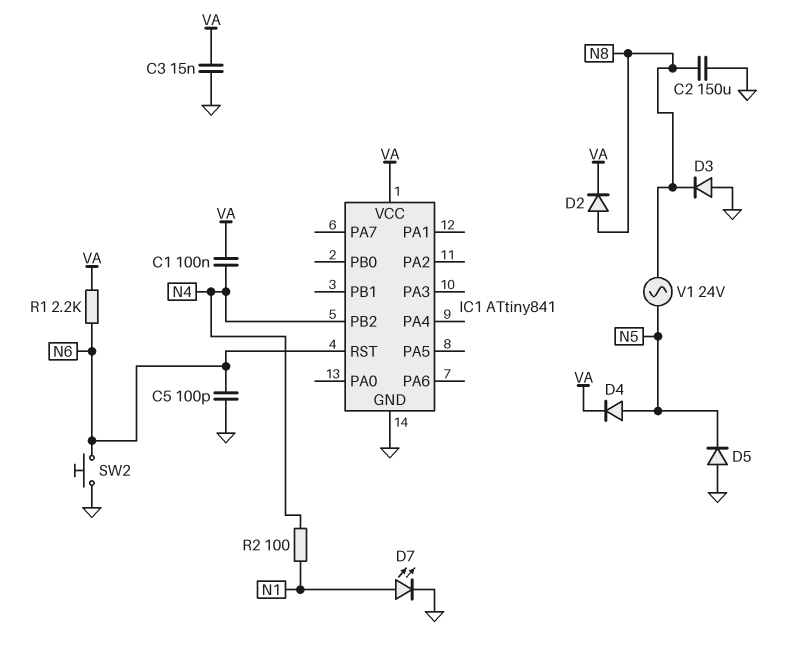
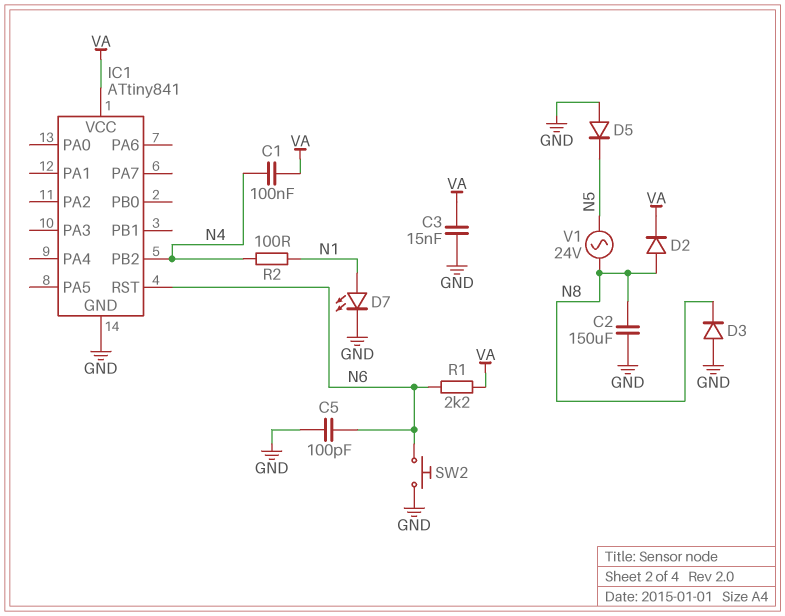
D4: diode (A N5, K VA) -> none

